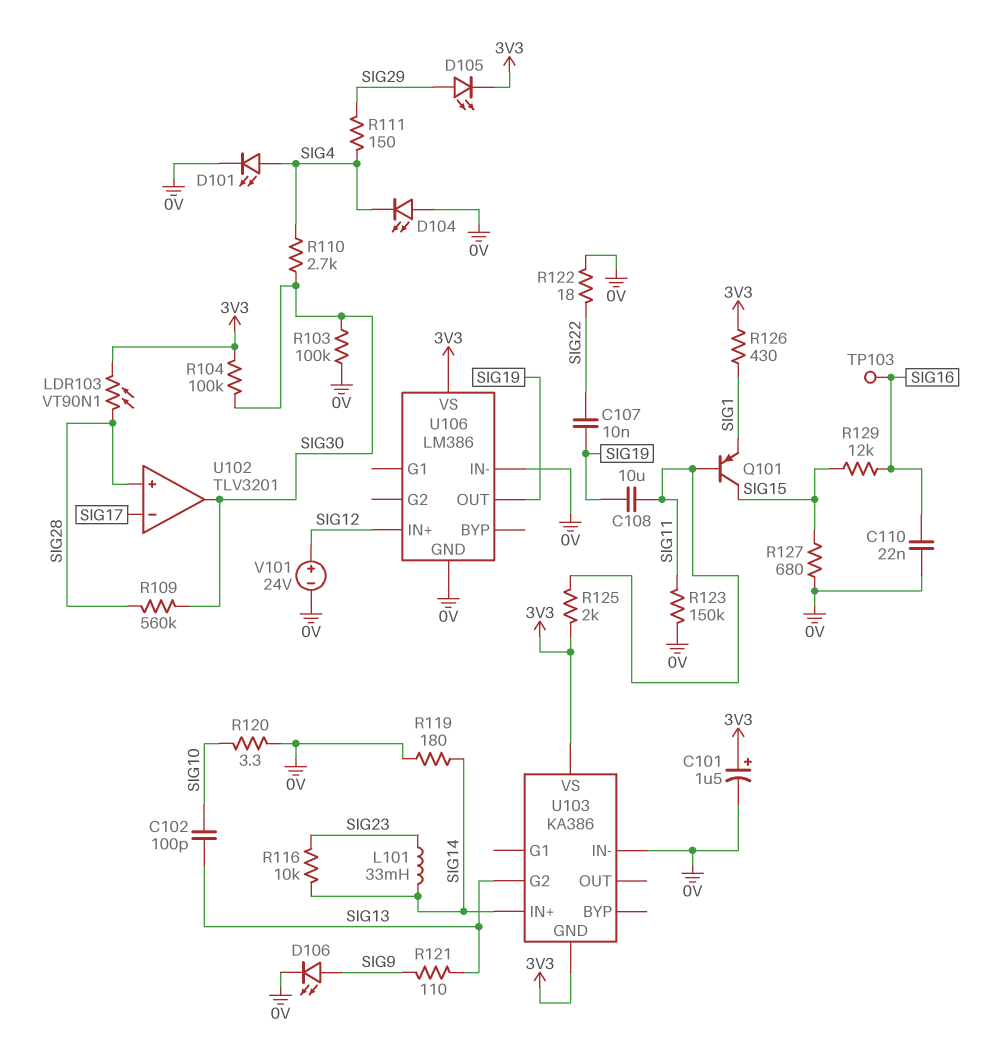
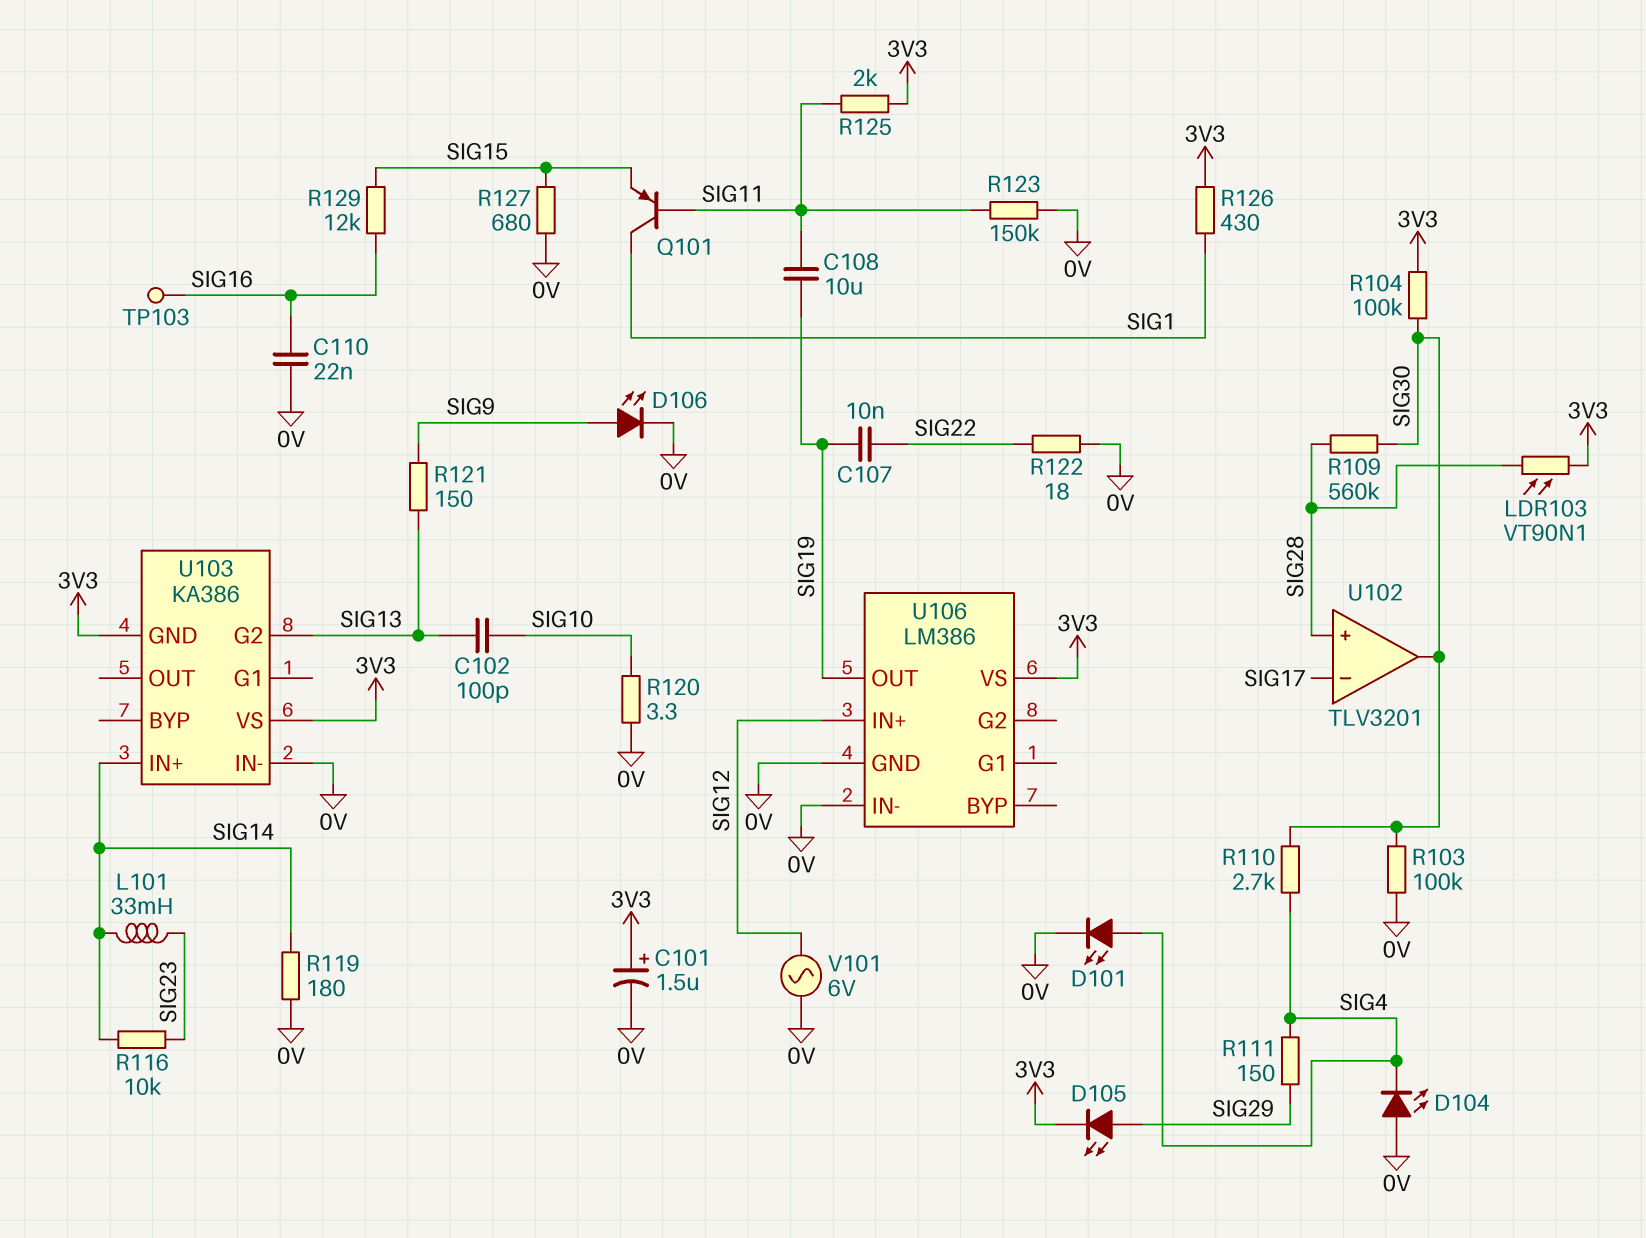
Q101: PNP (B SIG11, C SIG15, E SIG1) -> PNP (B SIG11, C SIG1, E SIG15)
R121: 110 (SIG9, SIG13) -> 150 (SIG9, SIG13)
V101: 24V (plus SIG12, minus 0V) -> AC 6V (0V, SIG12)

